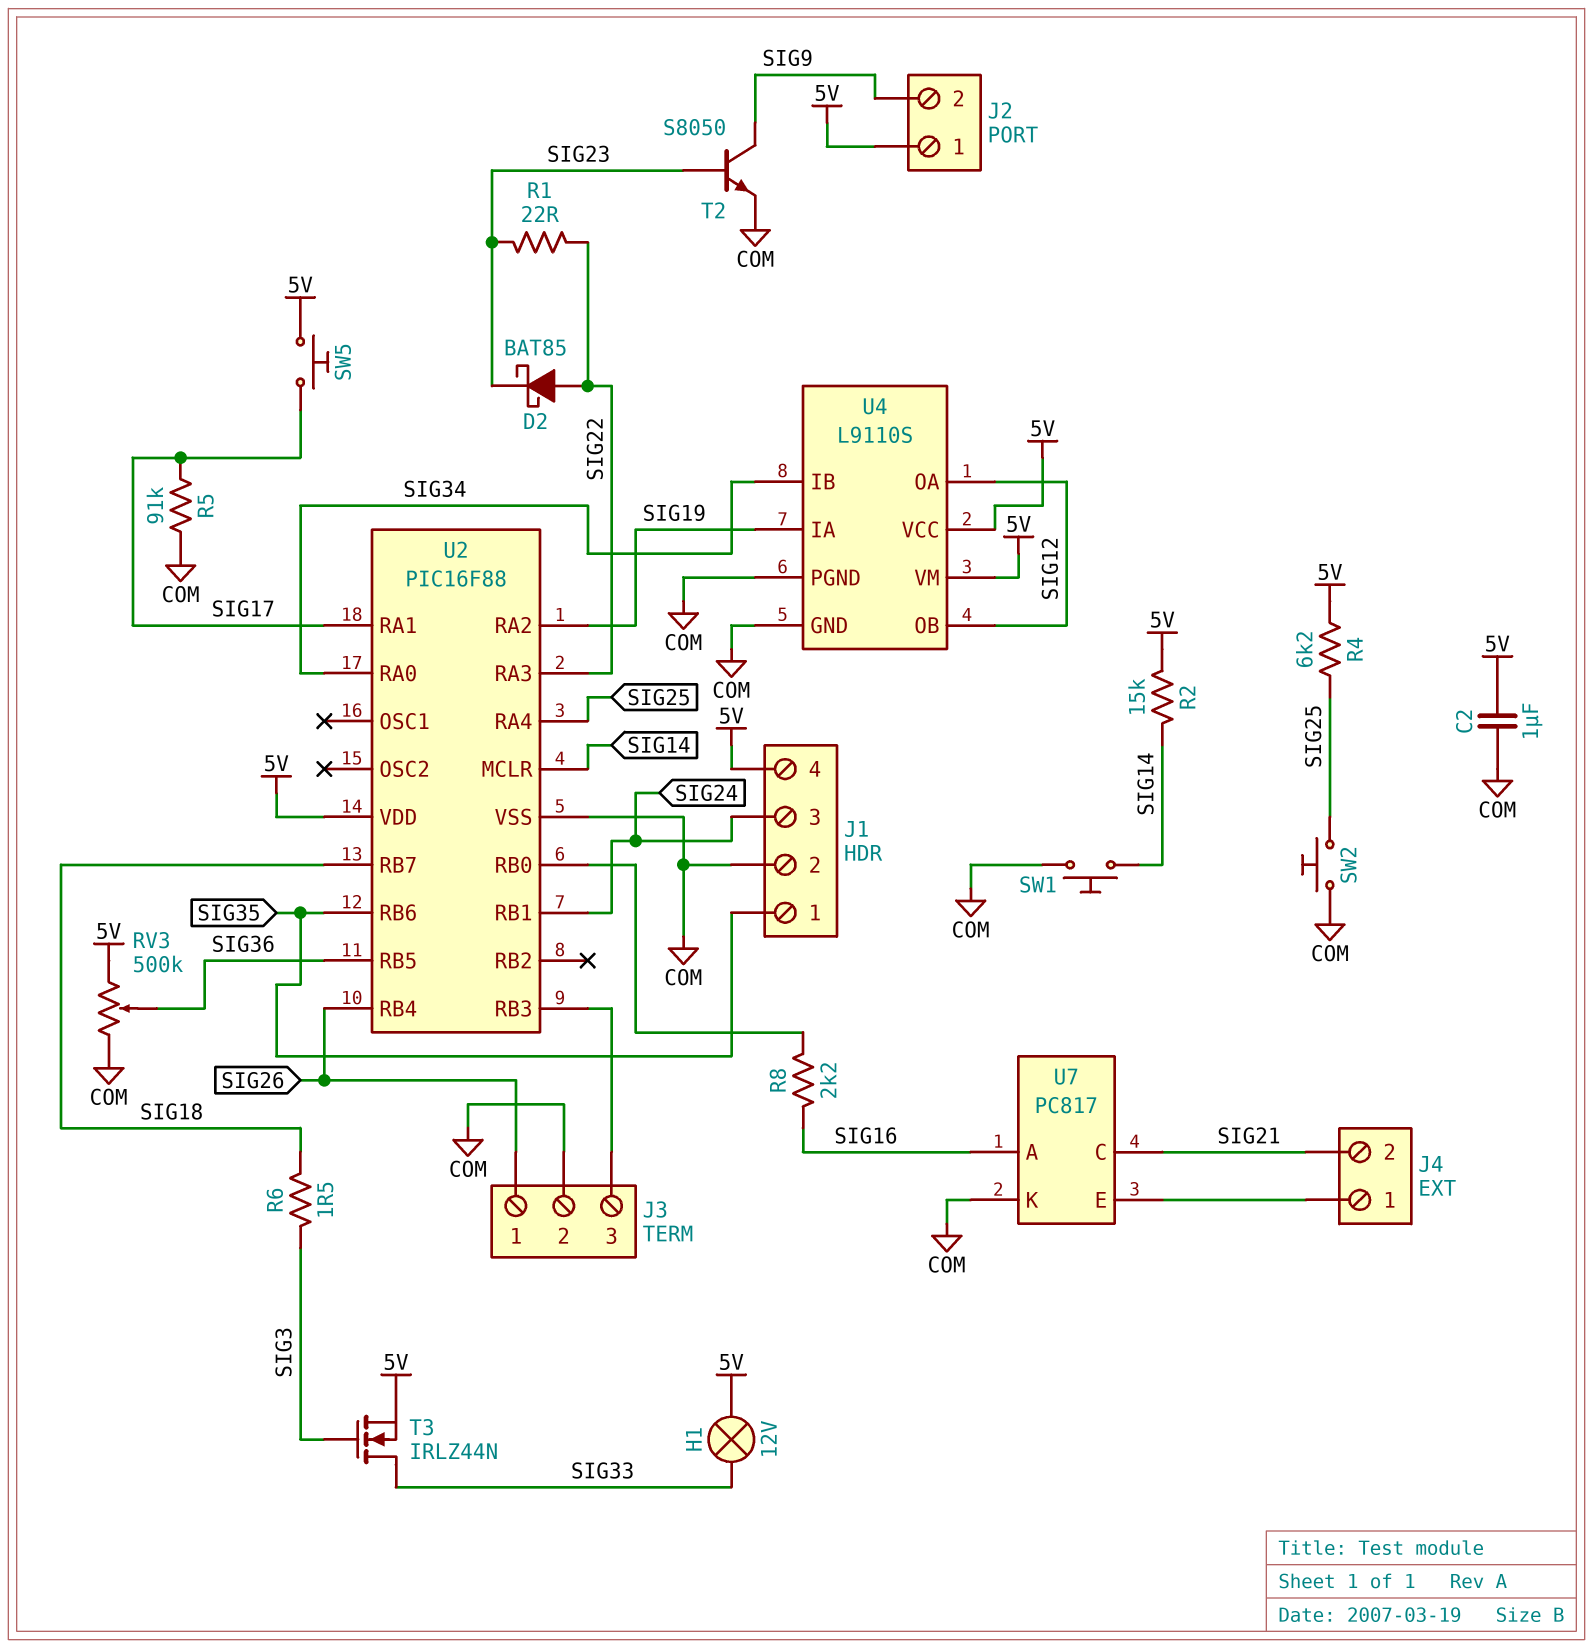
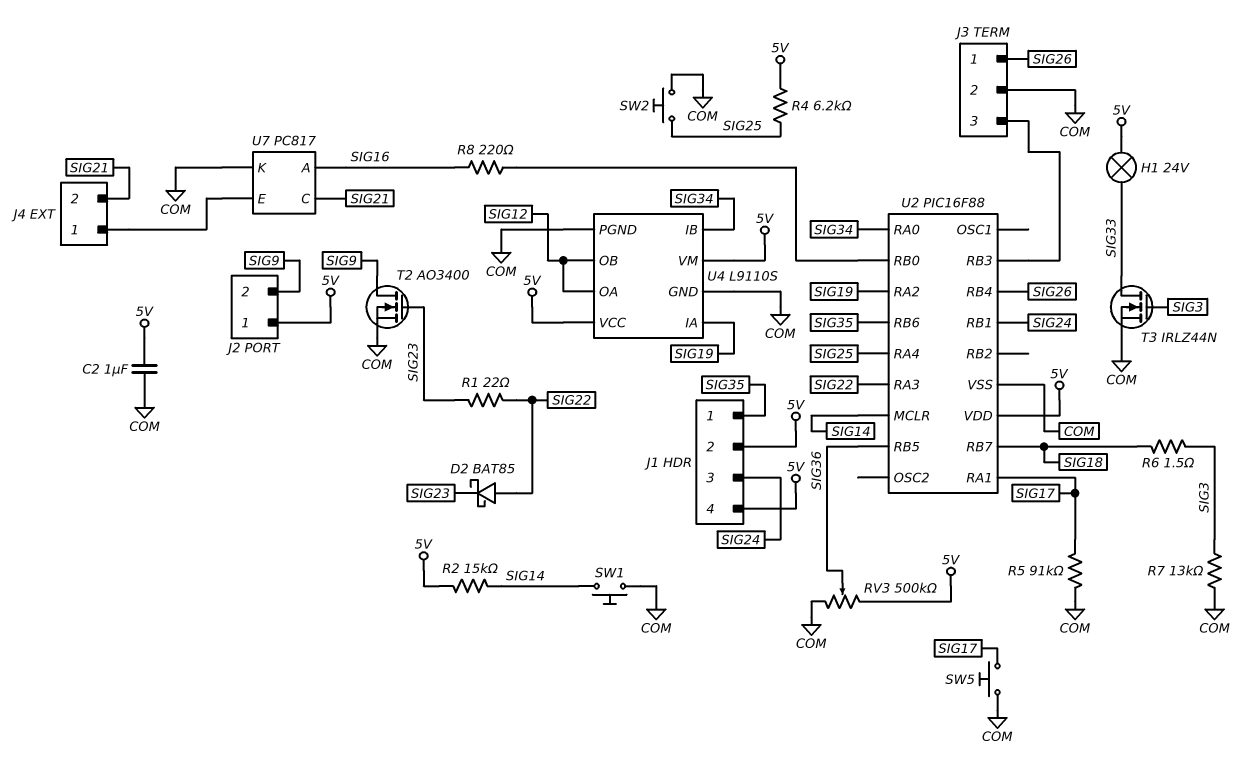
H1: lamp 12V (5V, SIG33) -> lamp 24V (5V, SIG33)
J1 pin 2: COM -> 5V
R7: none -> 13k (COM, SIG3)
R8: 2.2k (SIG16, U2/RB0) -> 220 (SIG16, U2/RB0)
SW5: button (5V, SIG17) -> button (COM, SIG17)
T2: NPN S8050 (B SIG23, C SIG9, E COM) -> NMOS AO3400 (G SIG23, D SIG9, S COM)
T3: NMOS IRLZ44N (G SIG3, D SIG33, S 5V) -> NMOS IRLZ44N (G SIG3, D SIG33, S COM)

